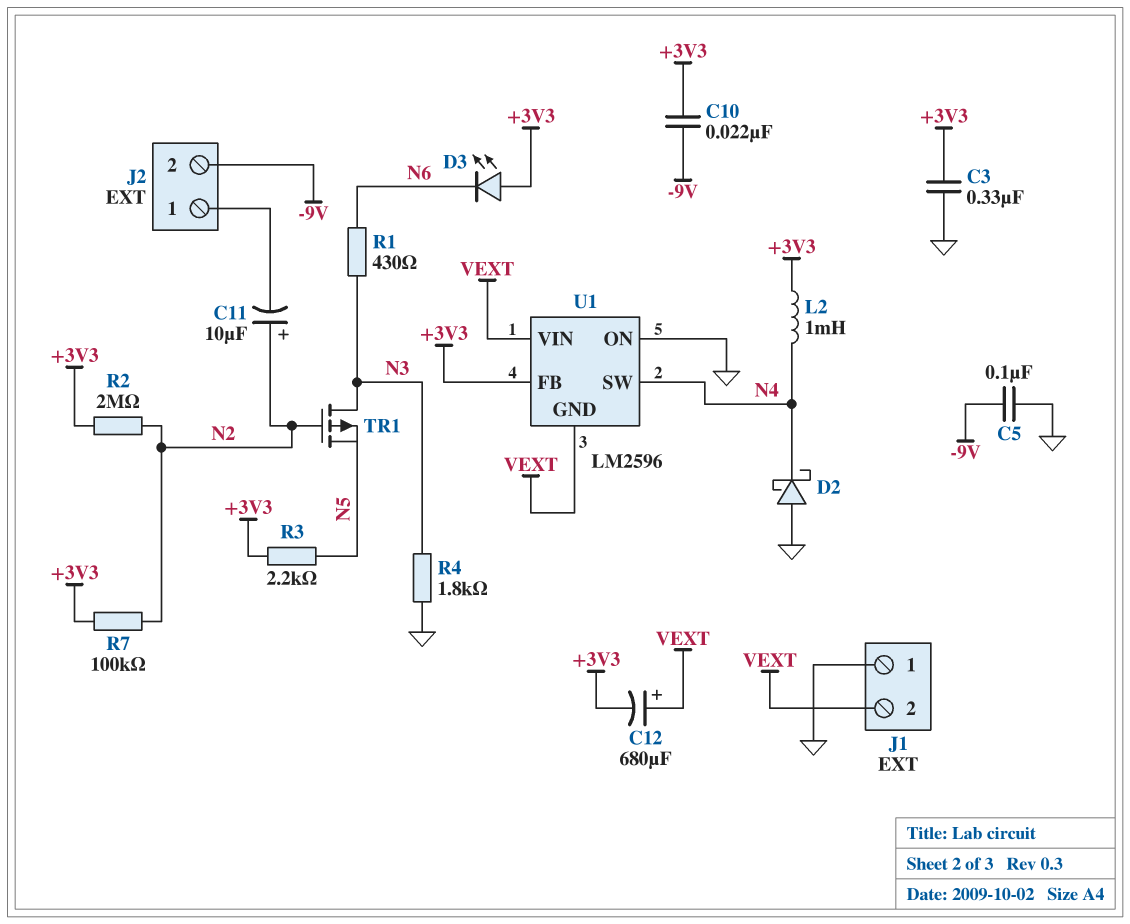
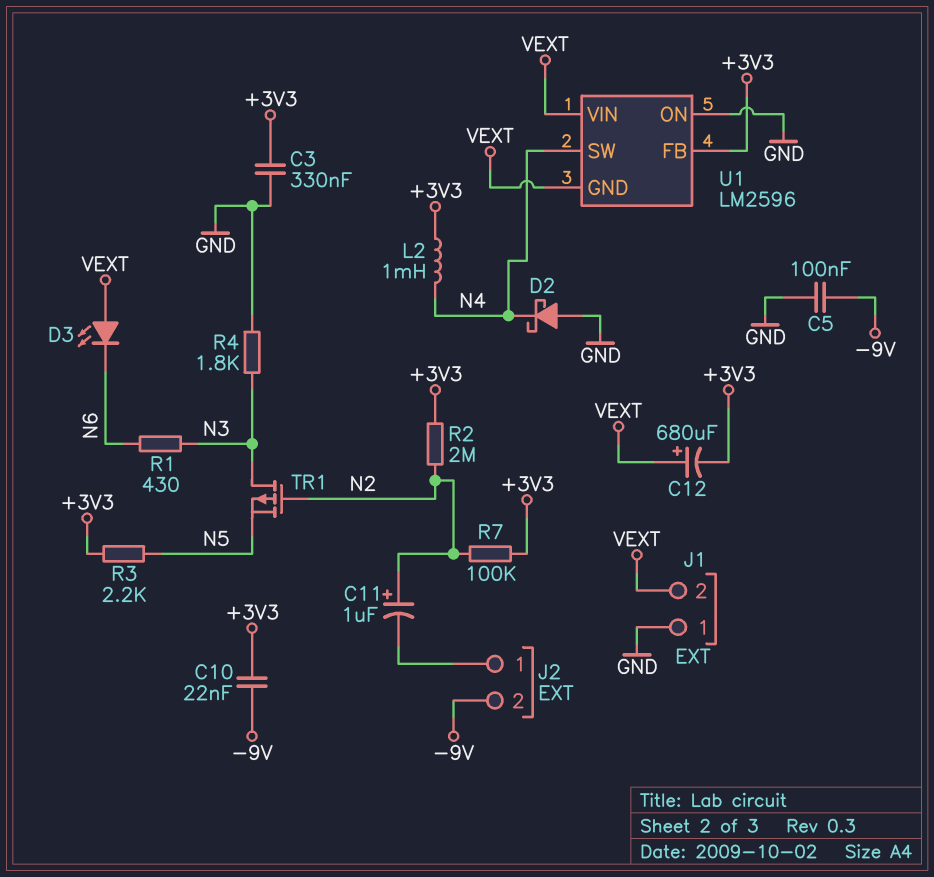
C11: 10uF (plus N2, minus J2/1) -> 1uF (plus N2, minus J2/1)
D3: LED (A +3V3, K N6) -> LED (A VEXT, K N6)

